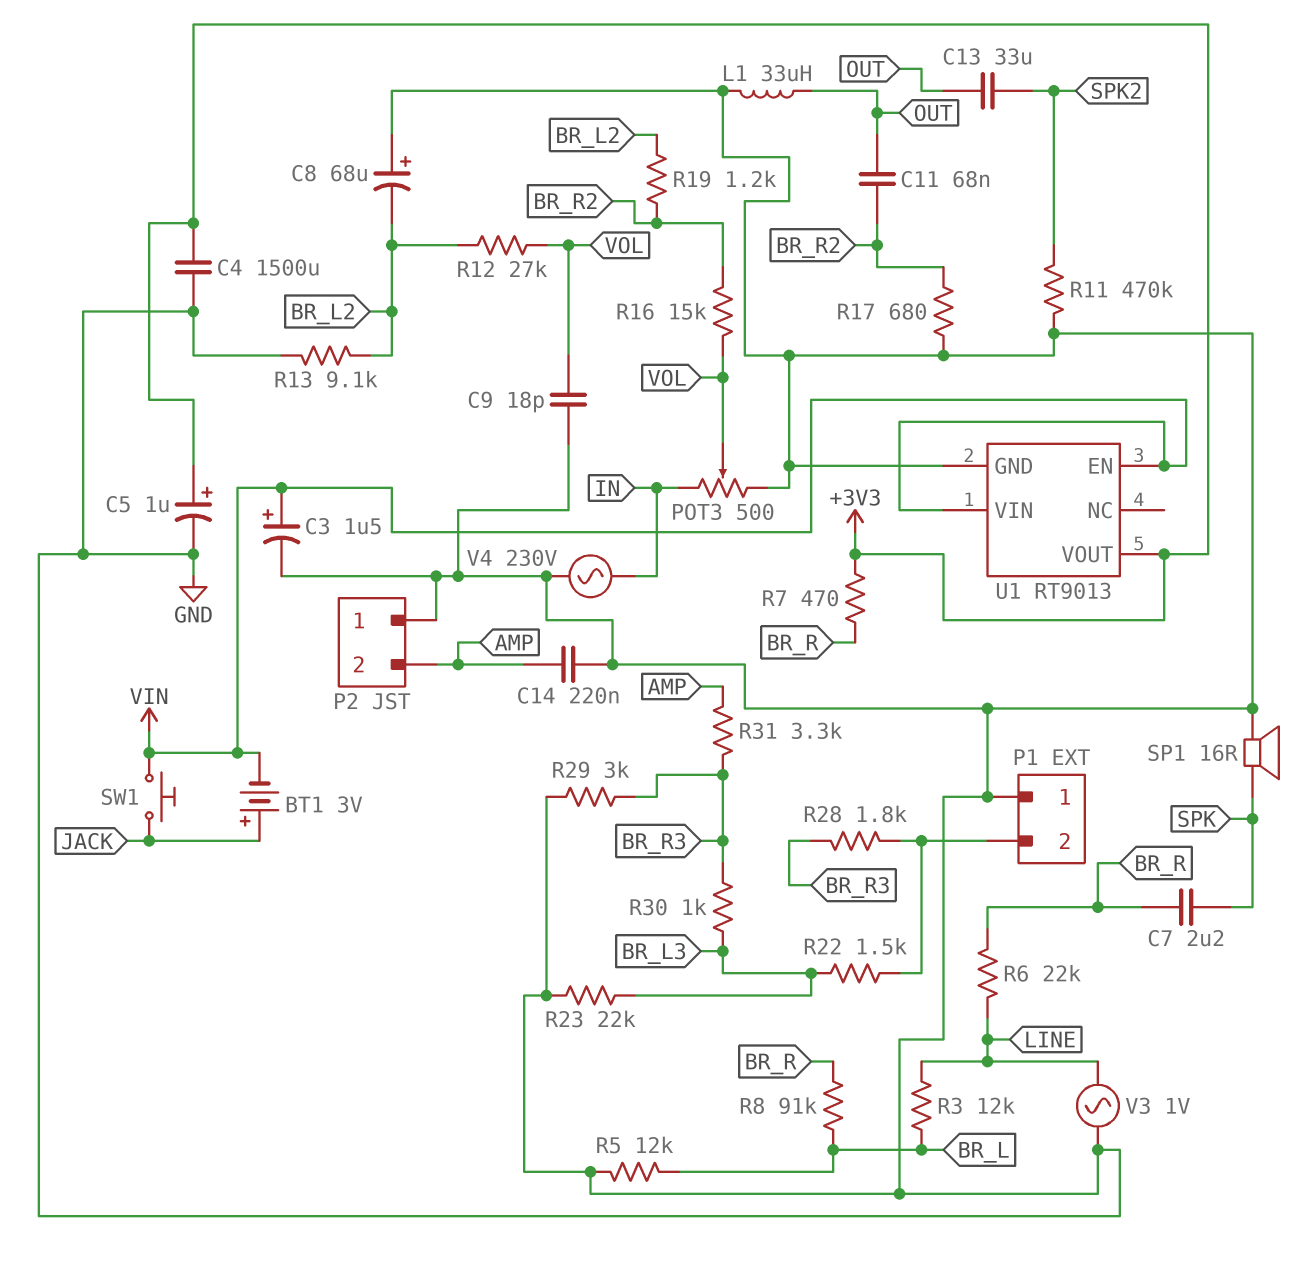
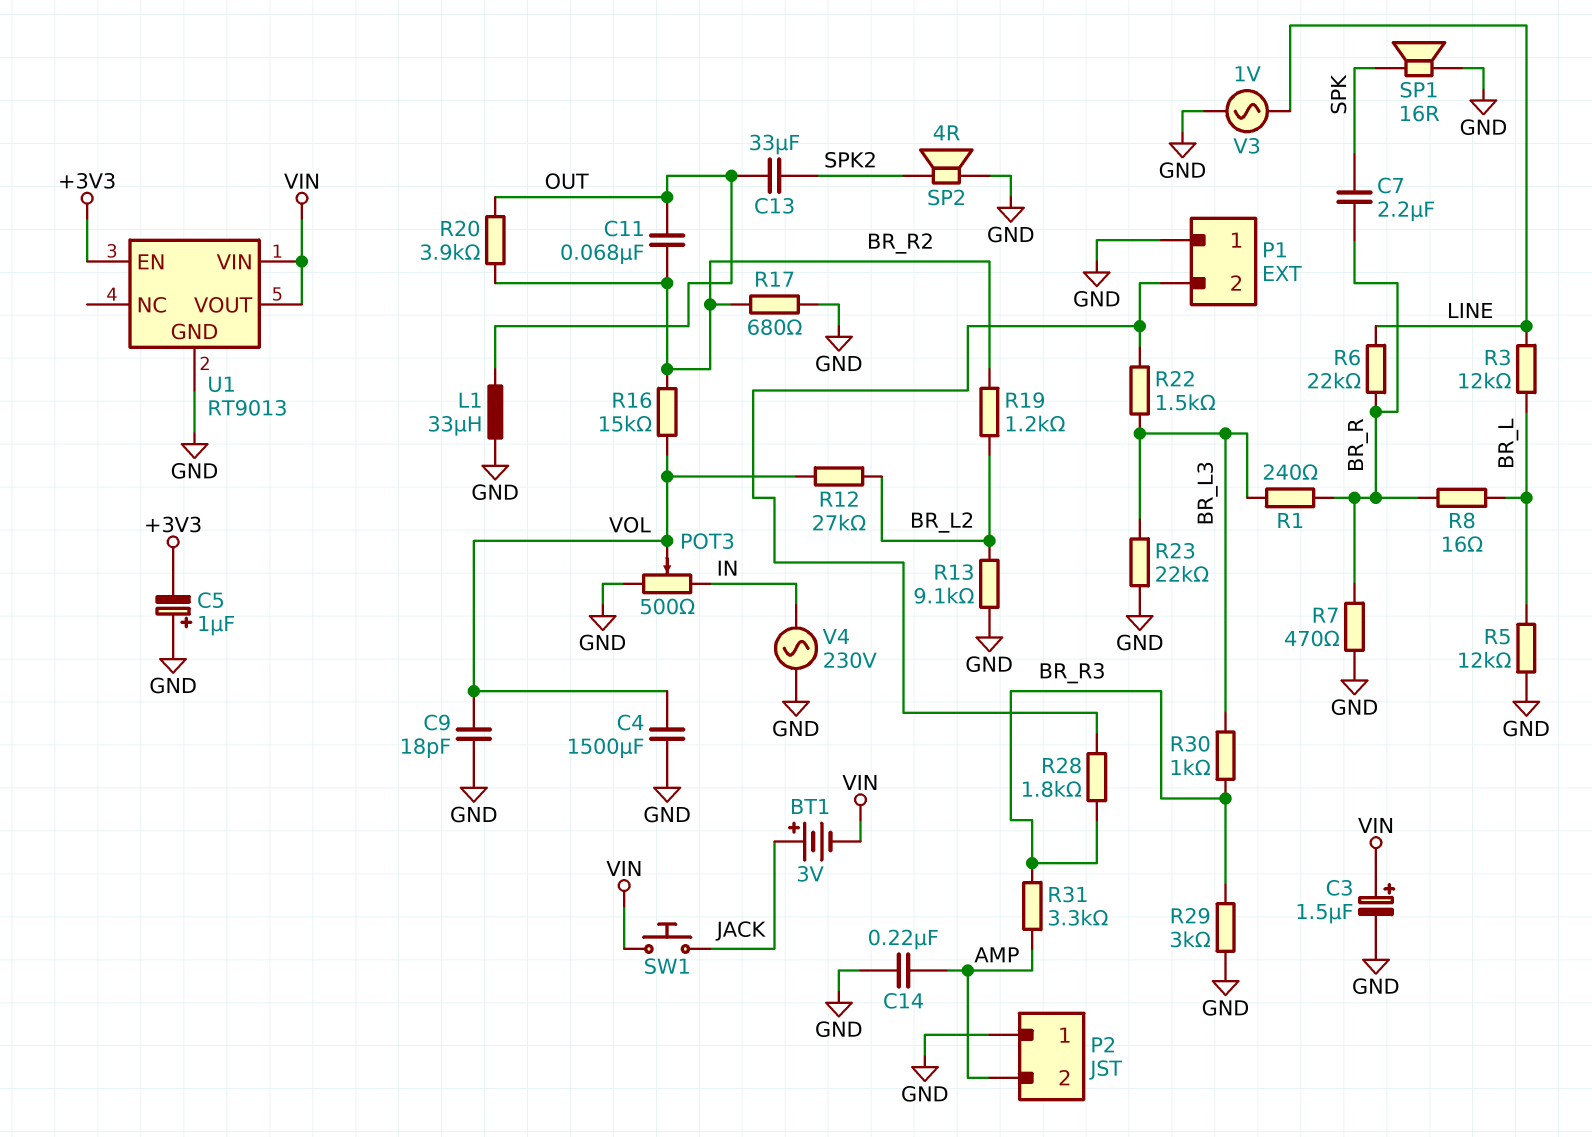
C4: 1500uF (+3V3, GND) -> 1500uF (GND, VOL)
C5: 1uF (plus +3V3, minus GND) -> 1uF (plus GND, minus +3V3)
C8: 68uF (plus GND, minus BR_L2) -> none
R1: none -> 240 (BR_L3, BR_R)
R7: 470 (+3V3, BR_R) -> 470 (BR_R, GND)
R8: 91k (BR_L, BR_R) -> 16 (BR_L, BR_R)
R11: 470k (GND, SPK2) -> none
R20: none -> 3.9k (BR_R2, OUT)
SP2: none -> speaker 4R (GND, SPK2)
U1 pin EN: VIN -> +3V3
U1 pin VOUT: +3V3 -> VIN

